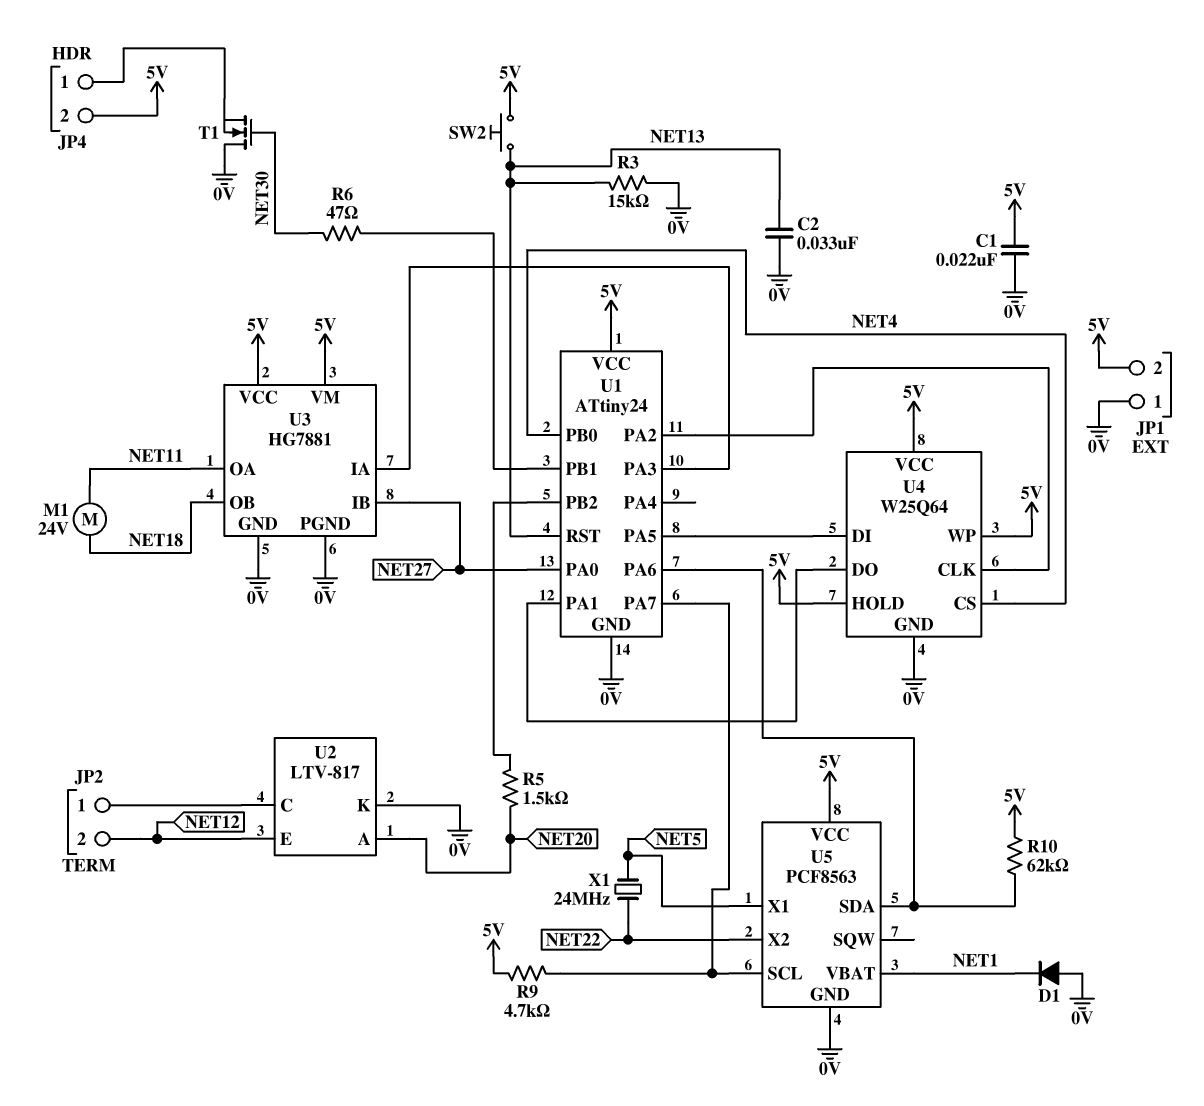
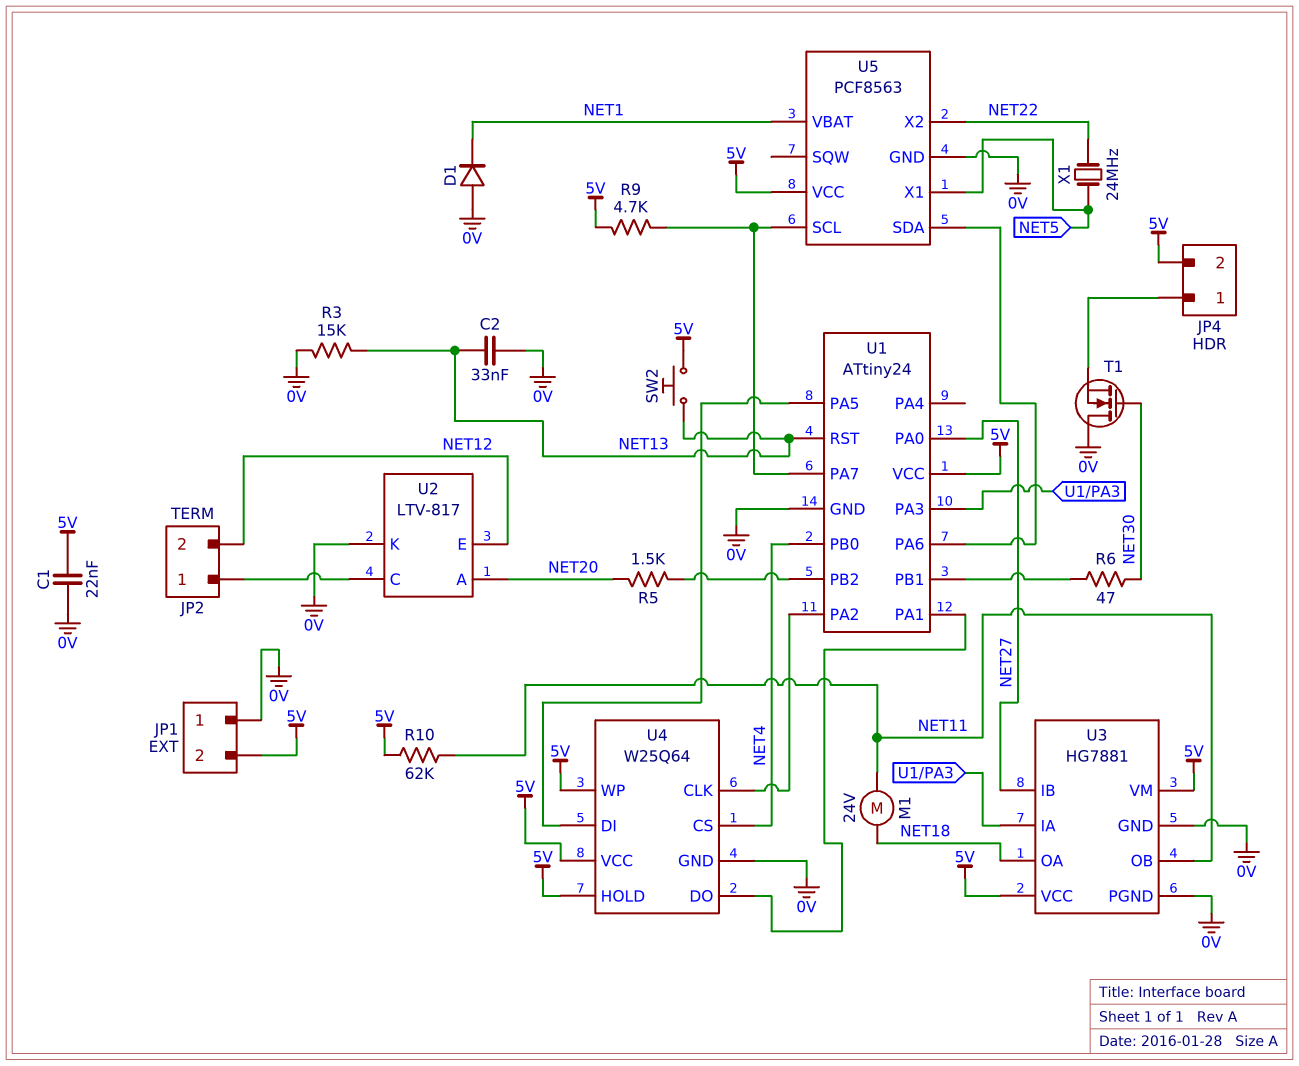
R10: 62k (5V, U1/PA6) -> 62k (5V, NET11)
U3 pin OA: NET11 -> NET18
U3 pin OB: NET18 -> NET11

